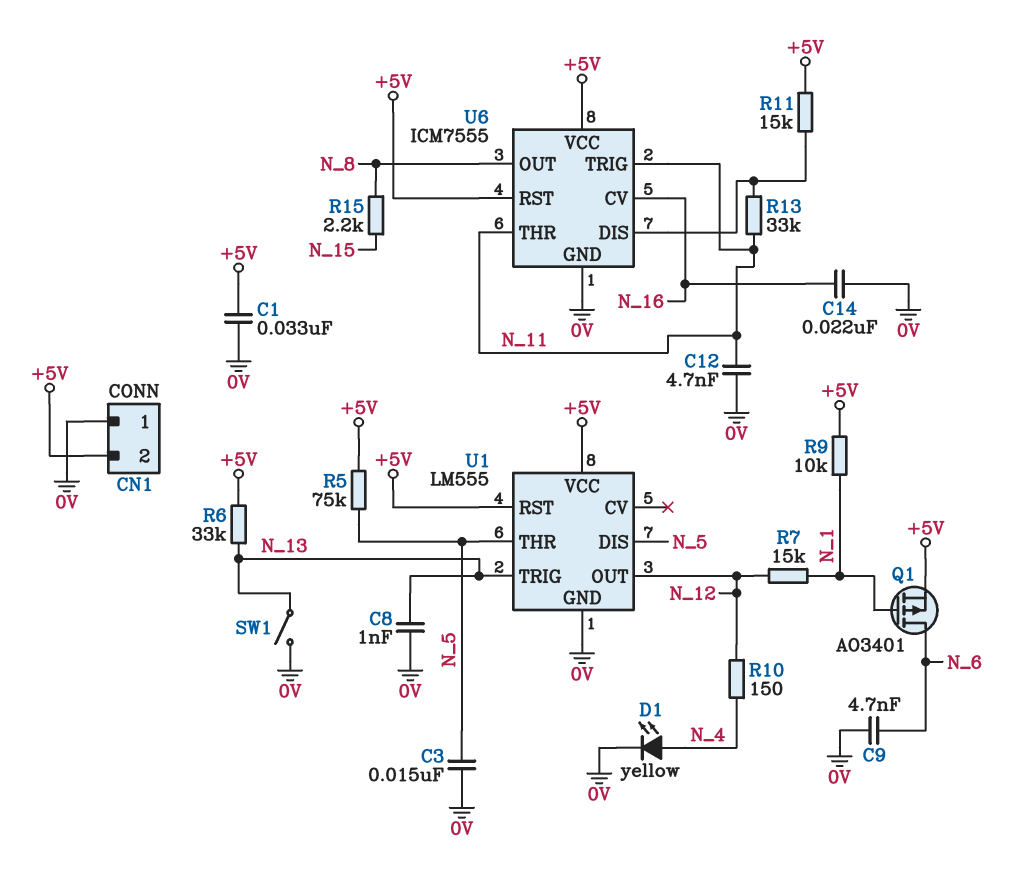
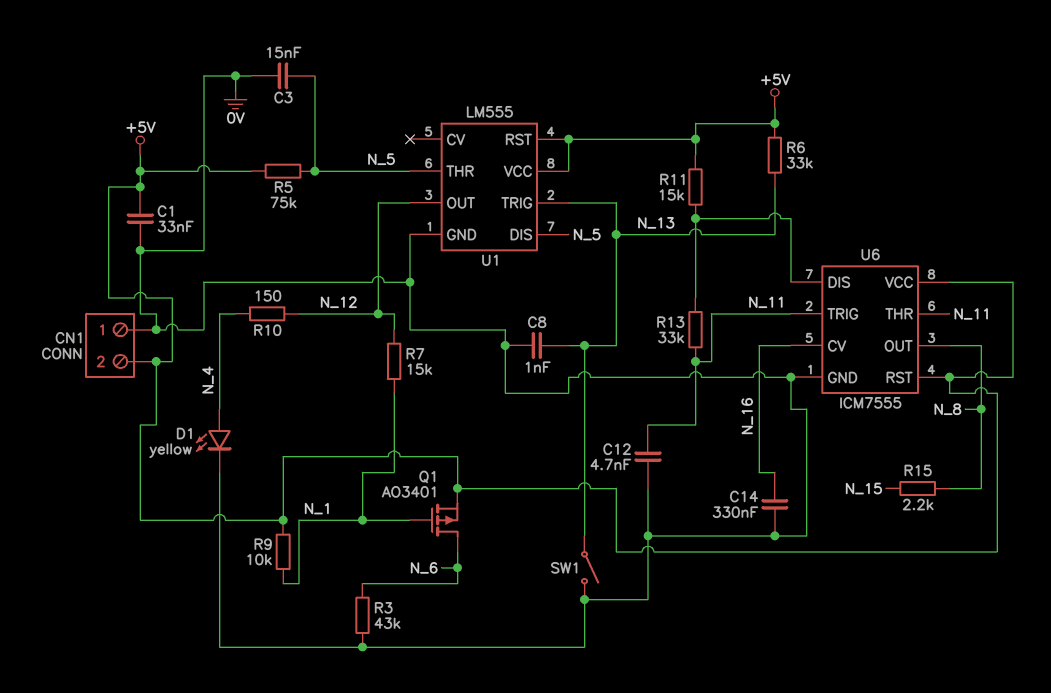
C9: 4.7nF (0V, N_6) -> none
C14: 22nF (0V, N_16) -> 330nF (0V, N_16)
R3: none -> 43k (0V, N_6)

